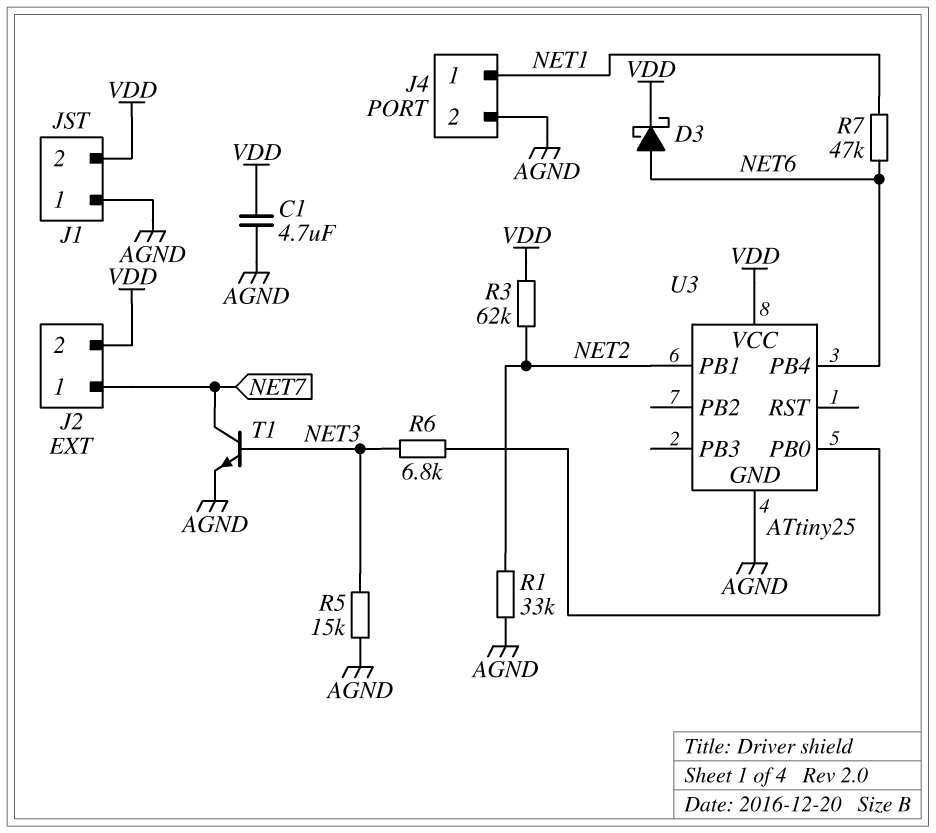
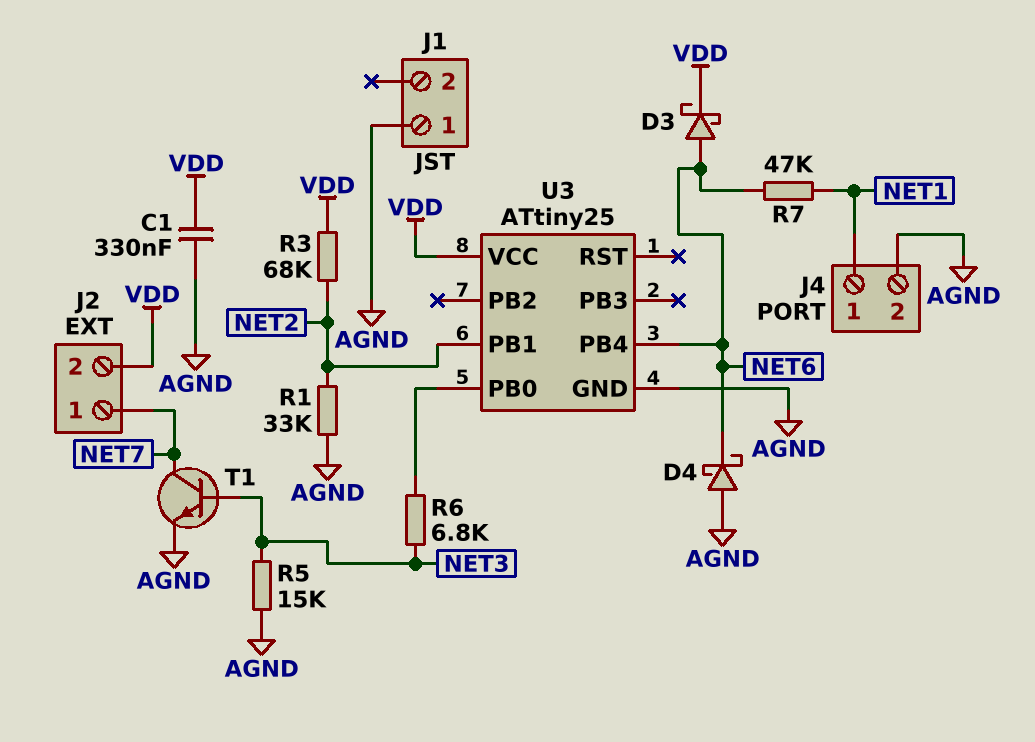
C1: 4.7uF (AGND, VDD) -> 330nF (AGND, VDD)
D4: none -> schottky (A AGND, K NET6)
J1 pin 2: VDD -> none
R3: 62k (NET2, VDD) -> 68k (NET2, VDD)

